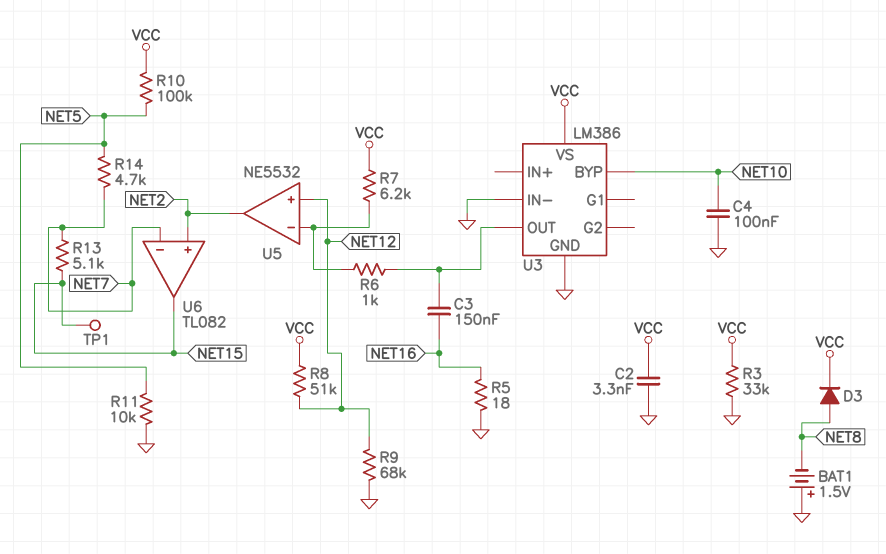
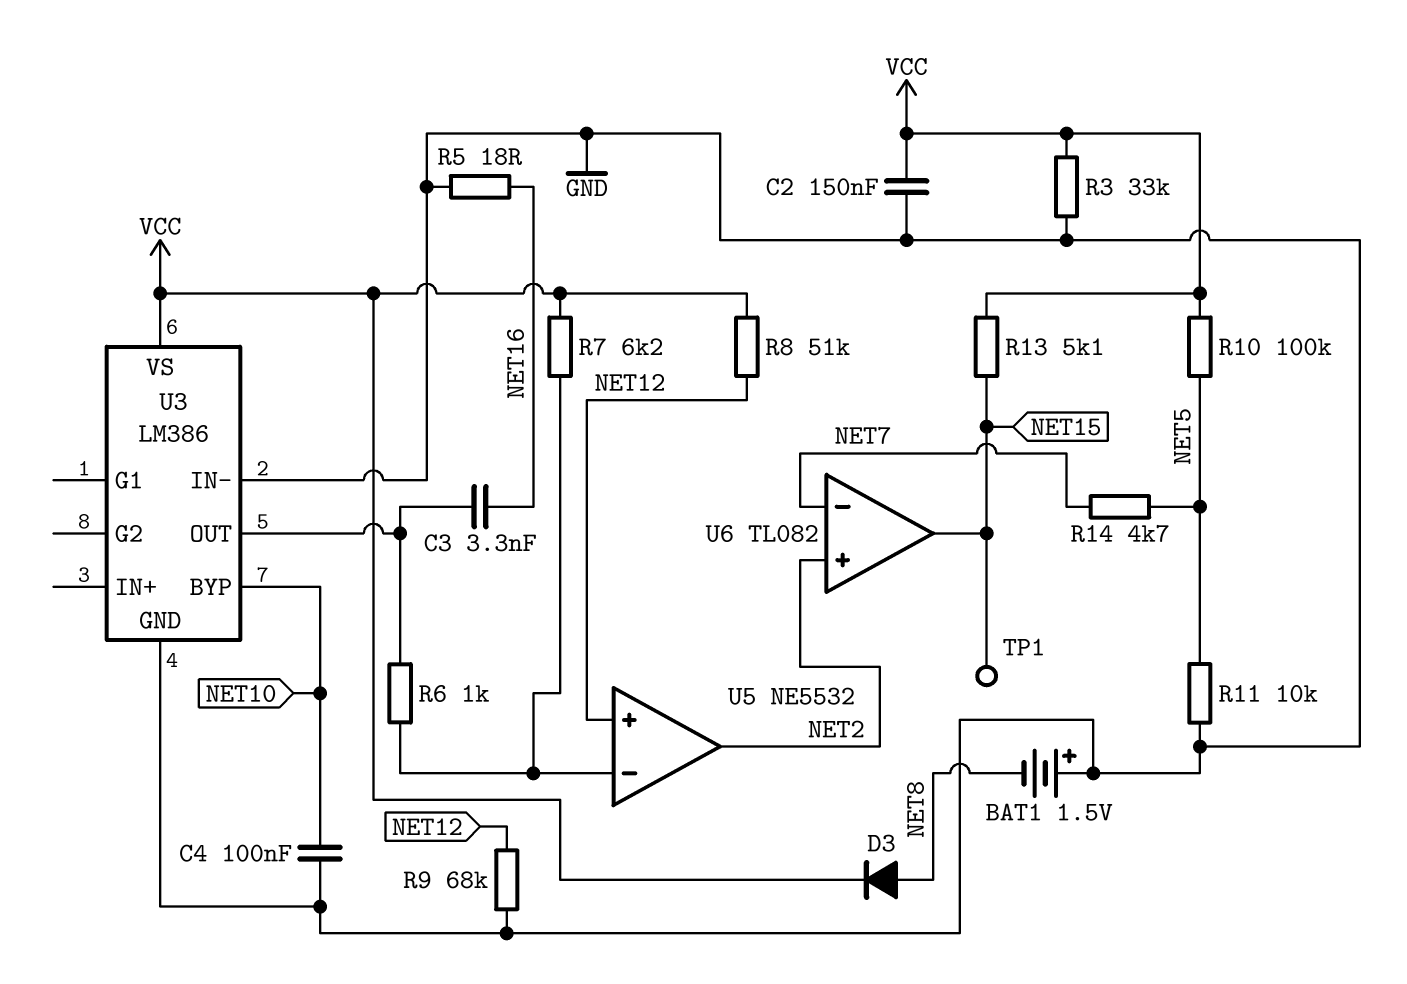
C2: 3.3nF (GND, VCC) -> 150nF (GND, VCC)
C3: 150nF (NET16, U3/OUT) -> 3.3nF (NET16, U3/OUT)
R13: 5.1k (NET7, NET15) -> 5.1k (NET15, VCC)

